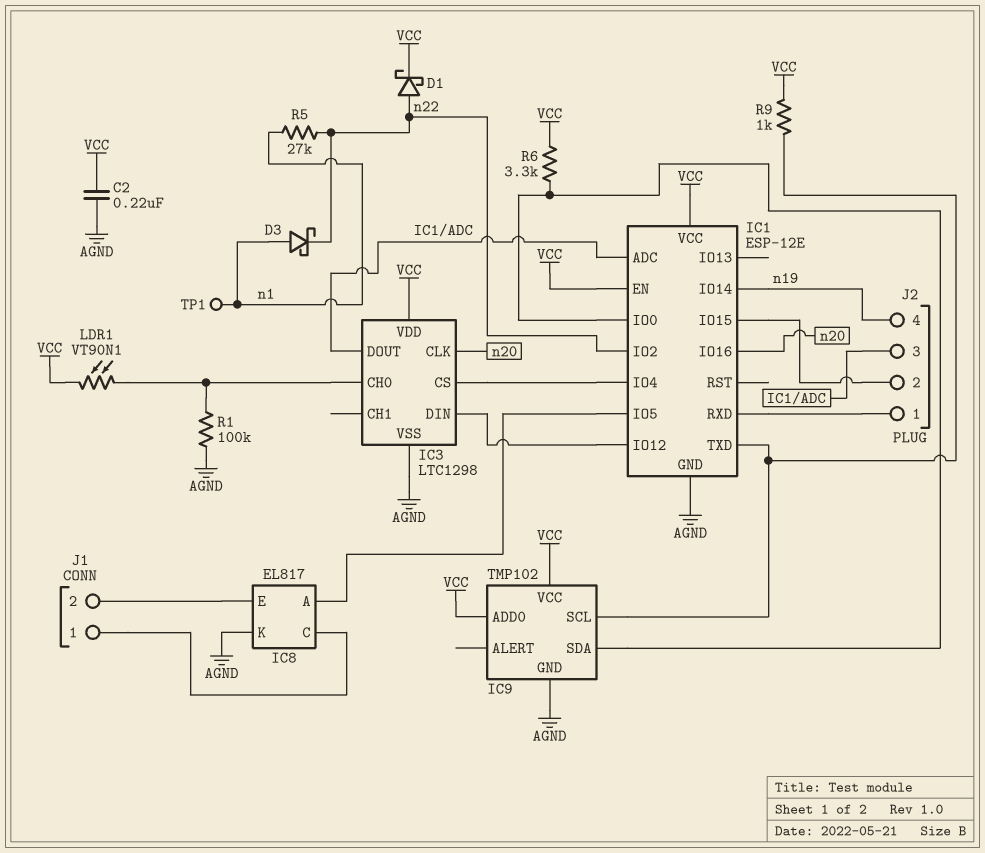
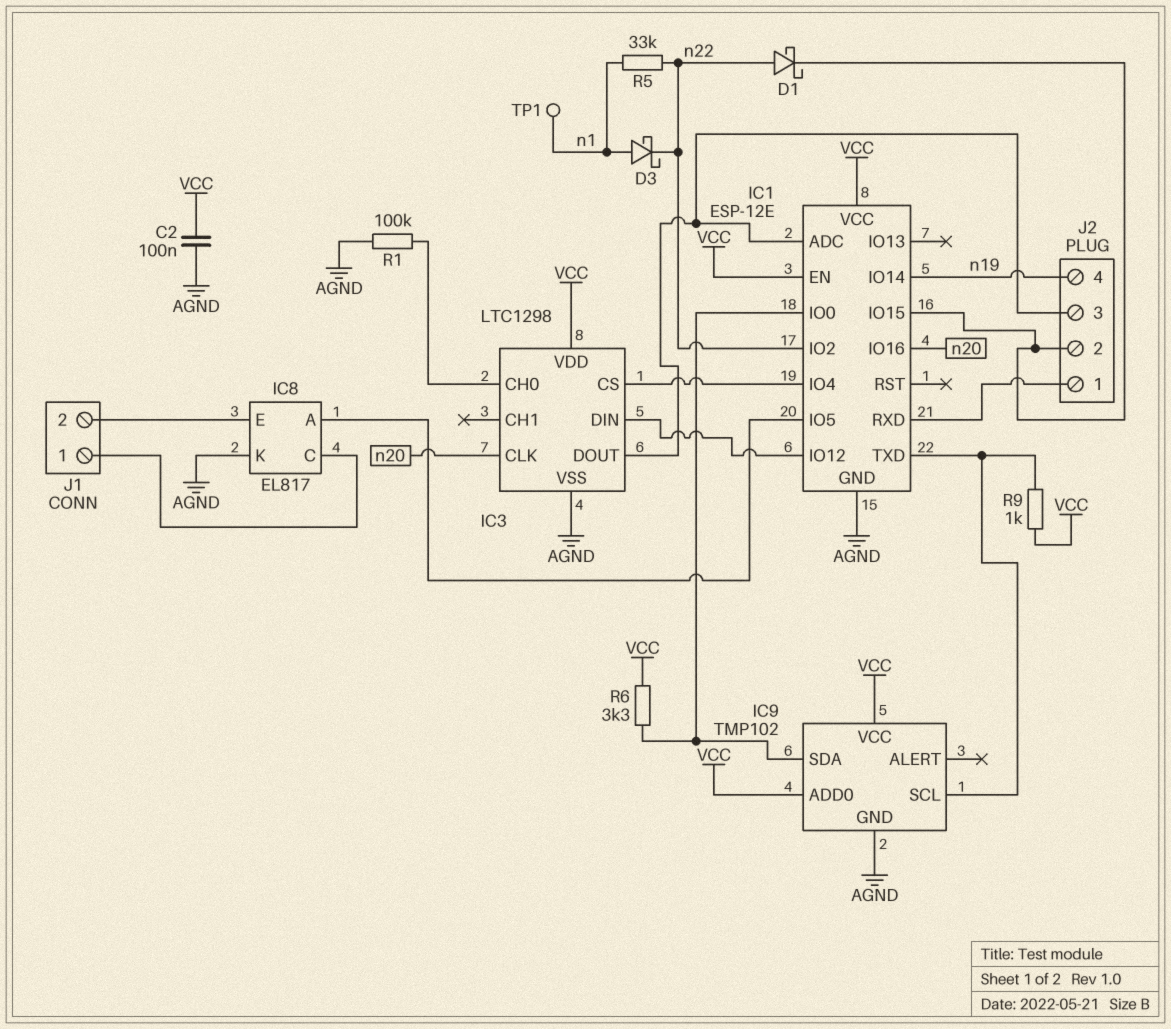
C2: 220nF (AGND, VCC) -> 100nF (AGND, VCC)
D1: schottky (A n22, K VCC) -> schottky (A n22, K IC1/IO15)
LDR1: VT90N1 (IC3/CH0, VCC) -> none
R5: 27k (n1, n22) -> 33k (n1, n22)

